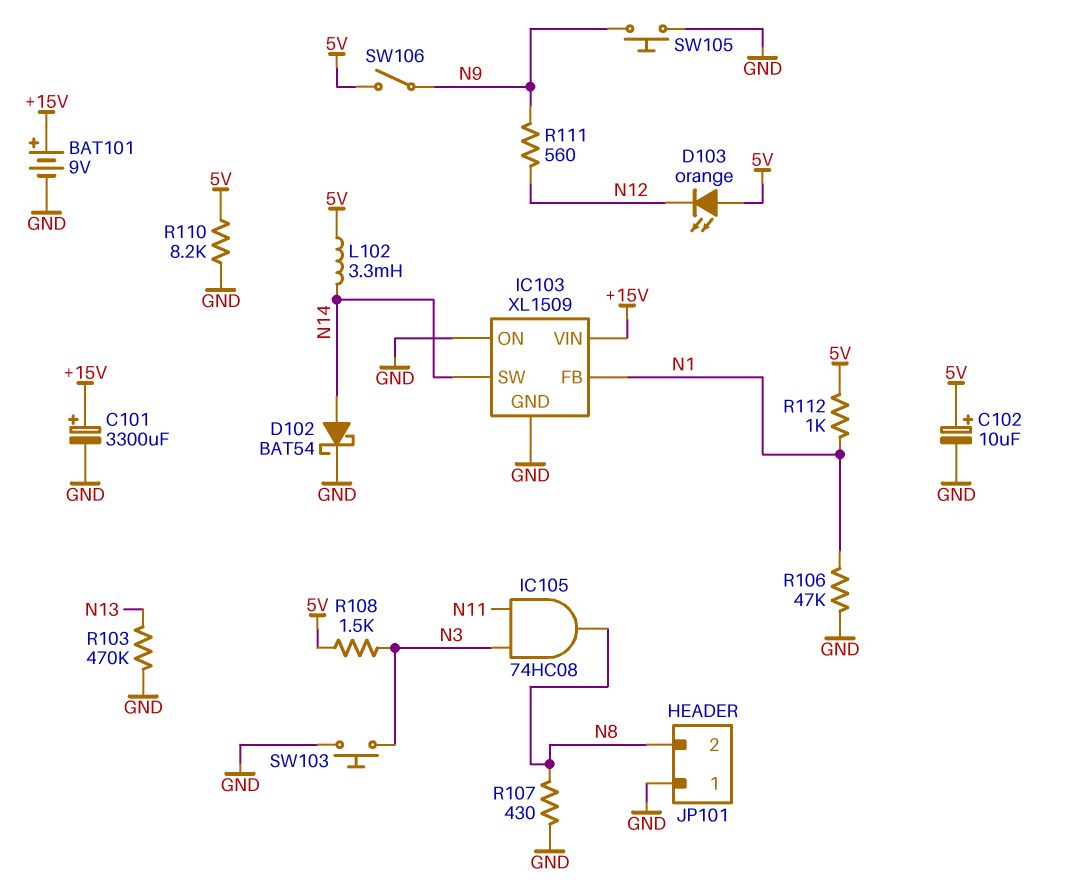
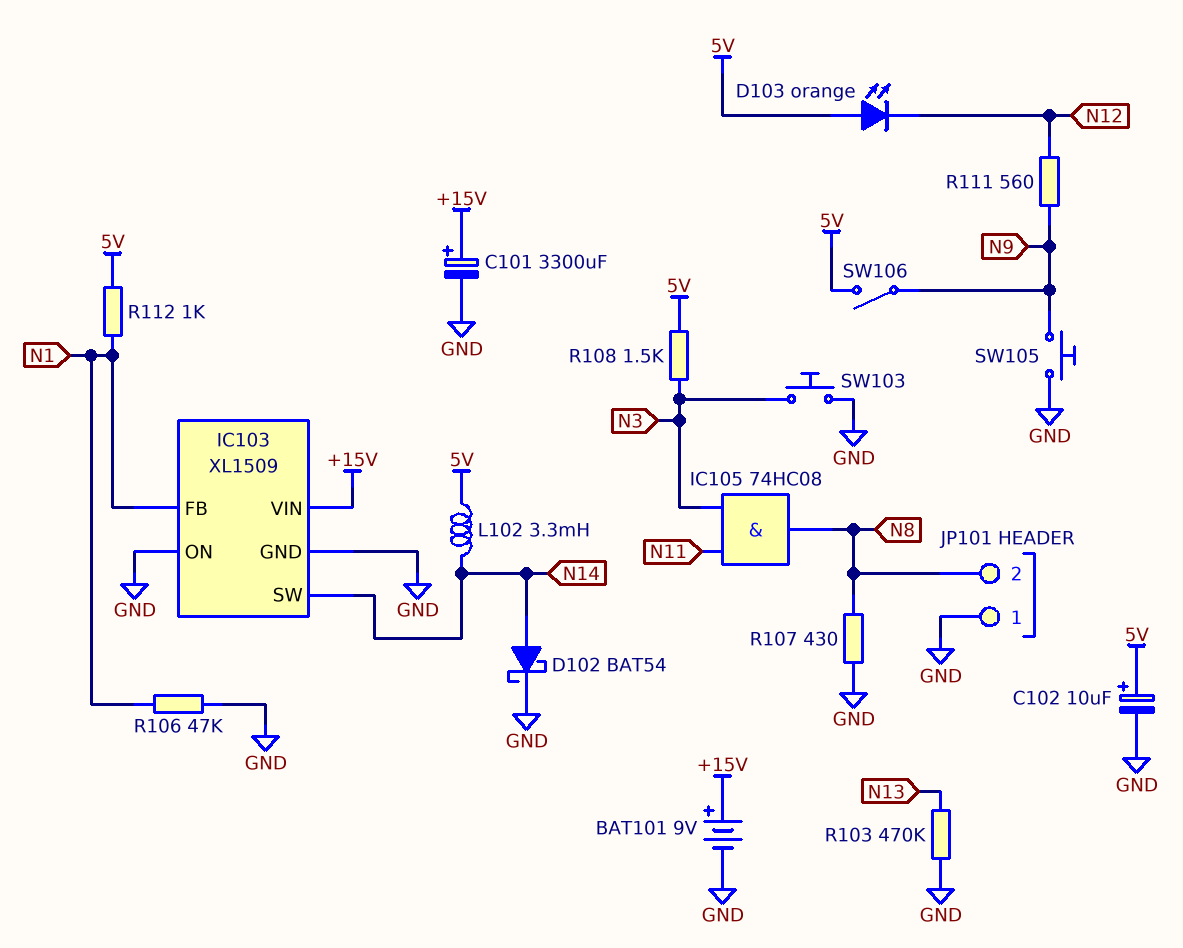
R110: 8.2k (5V, GND) -> none

